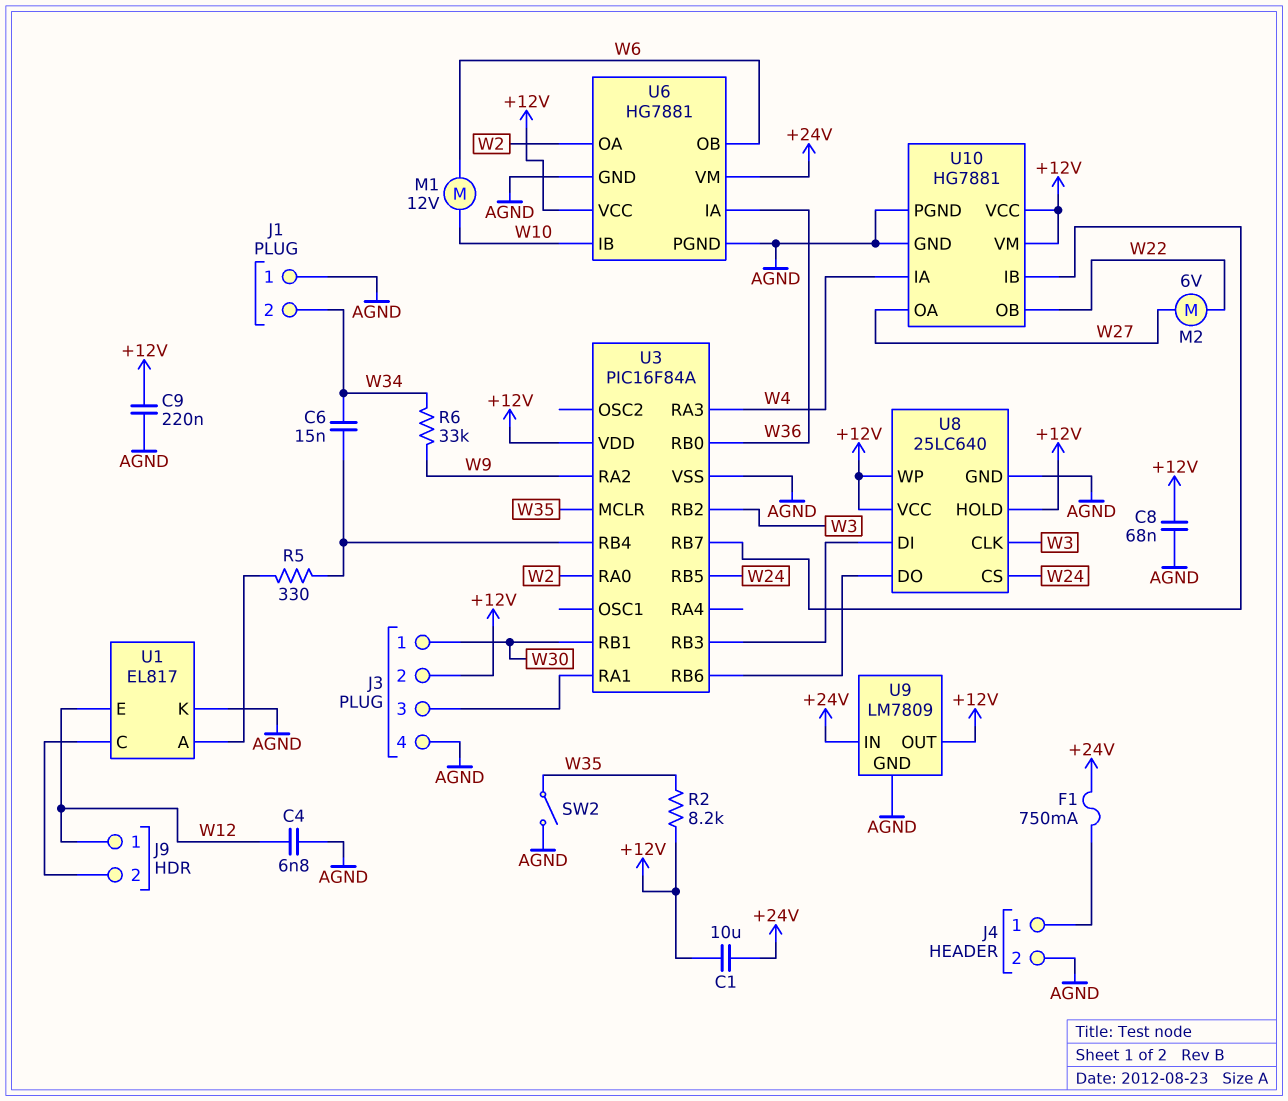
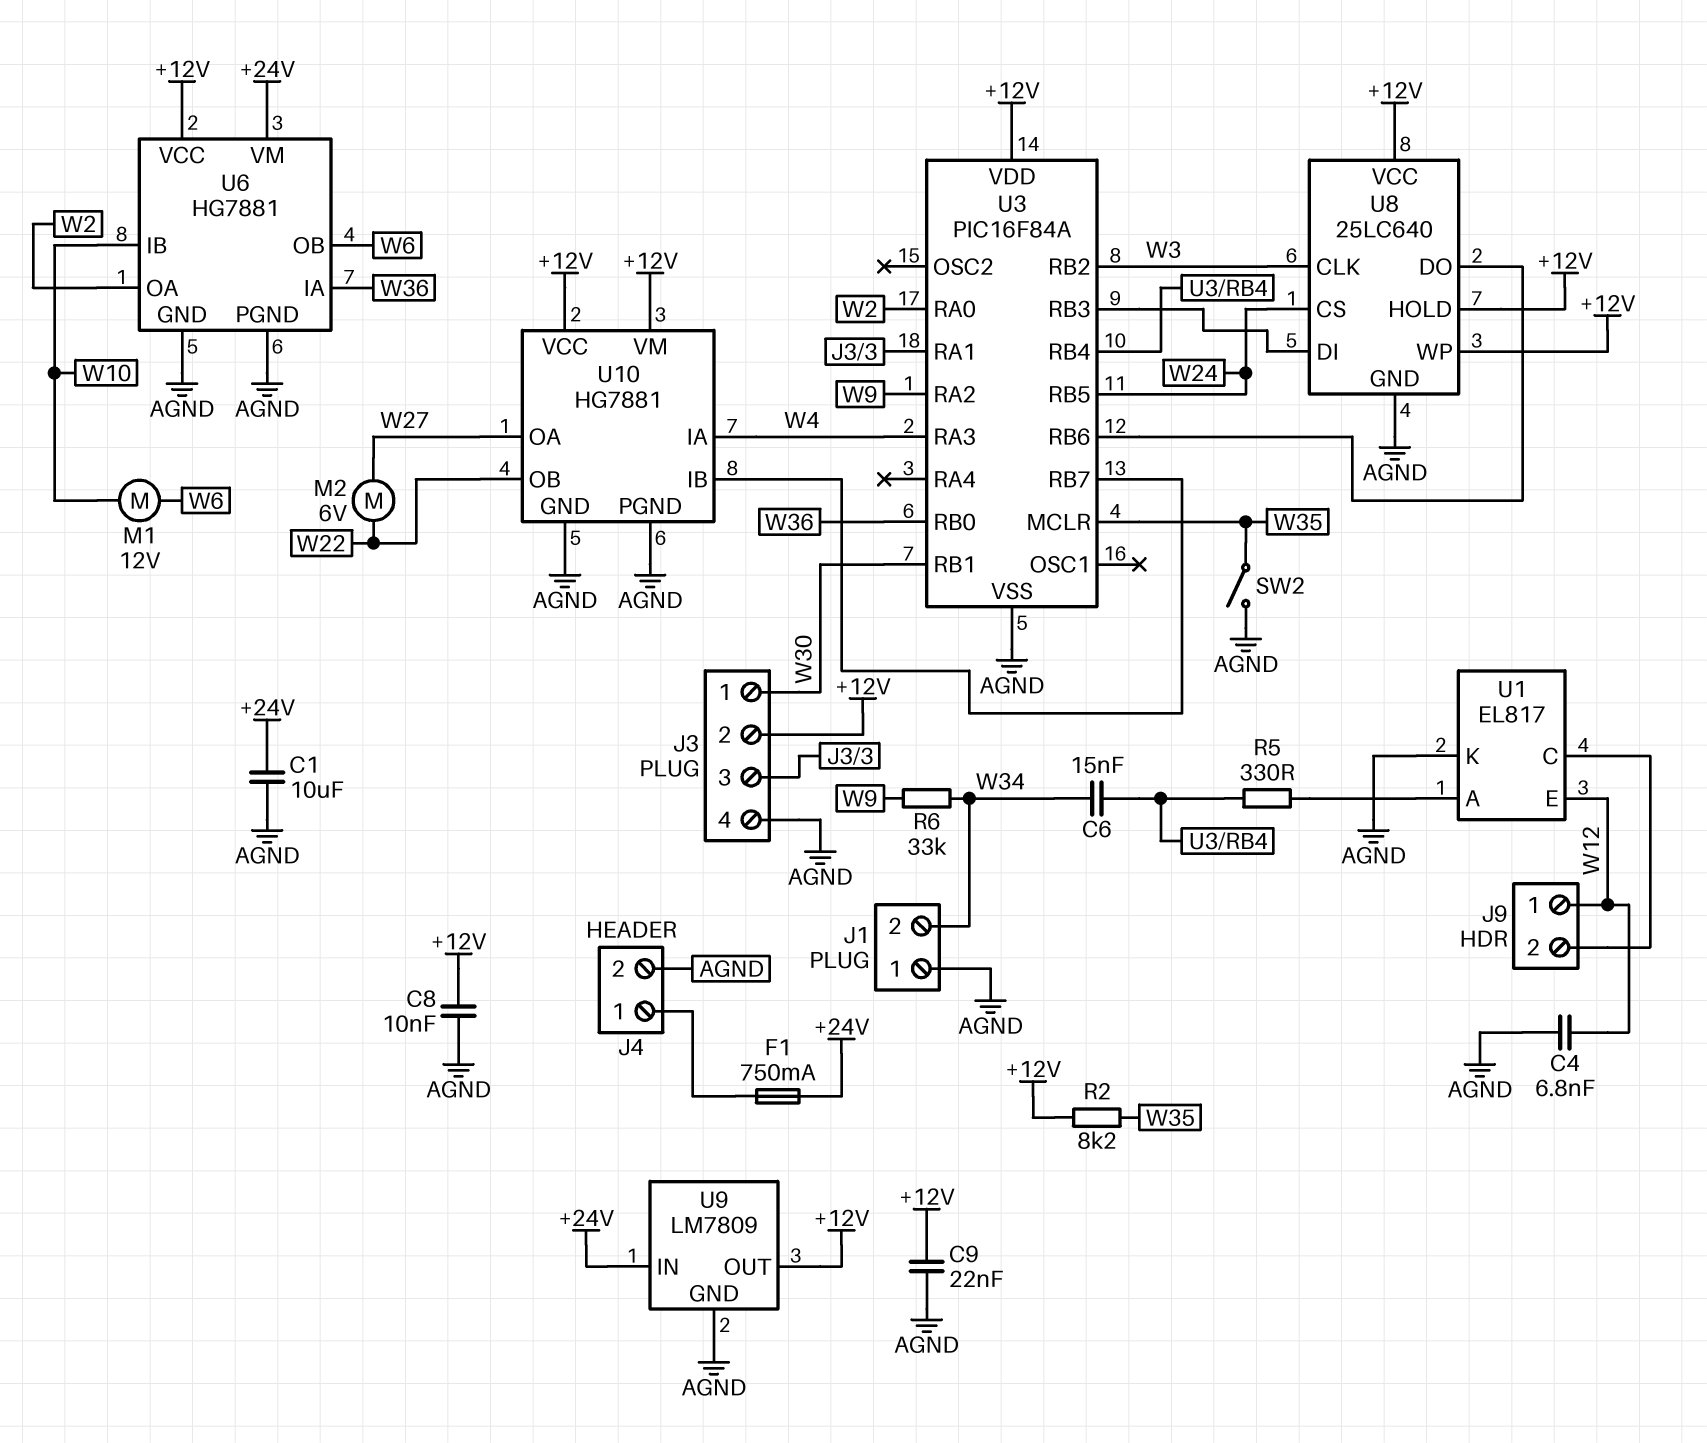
C1: 10uF (+12V, +24V) -> 10uF (+24V, AGND)
C8: 68nF (+12V, AGND) -> 10nF (+12V, AGND)
C9: 220nF (+12V, AGND) -> 22nF (+12V, AGND)

